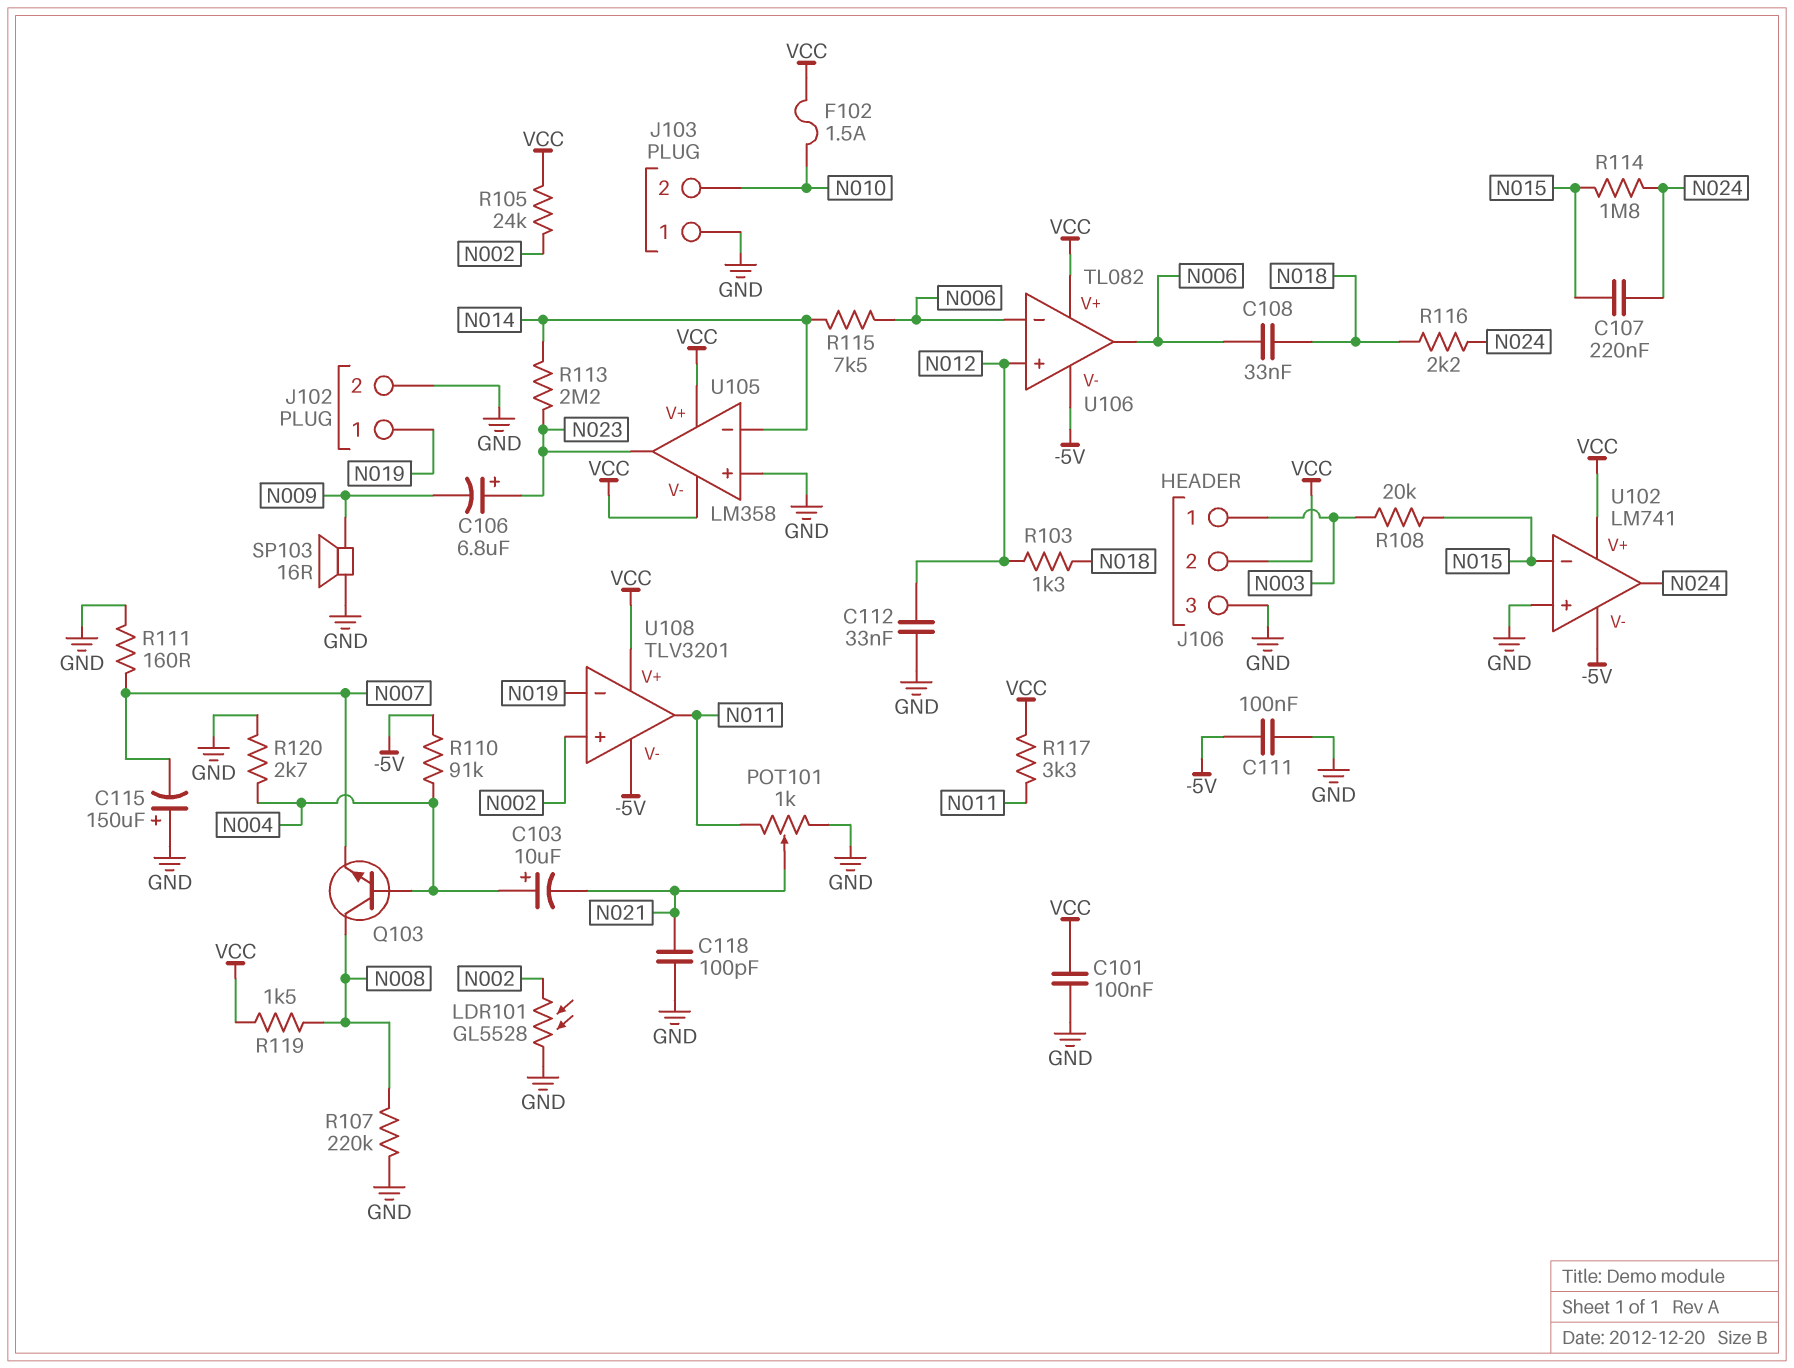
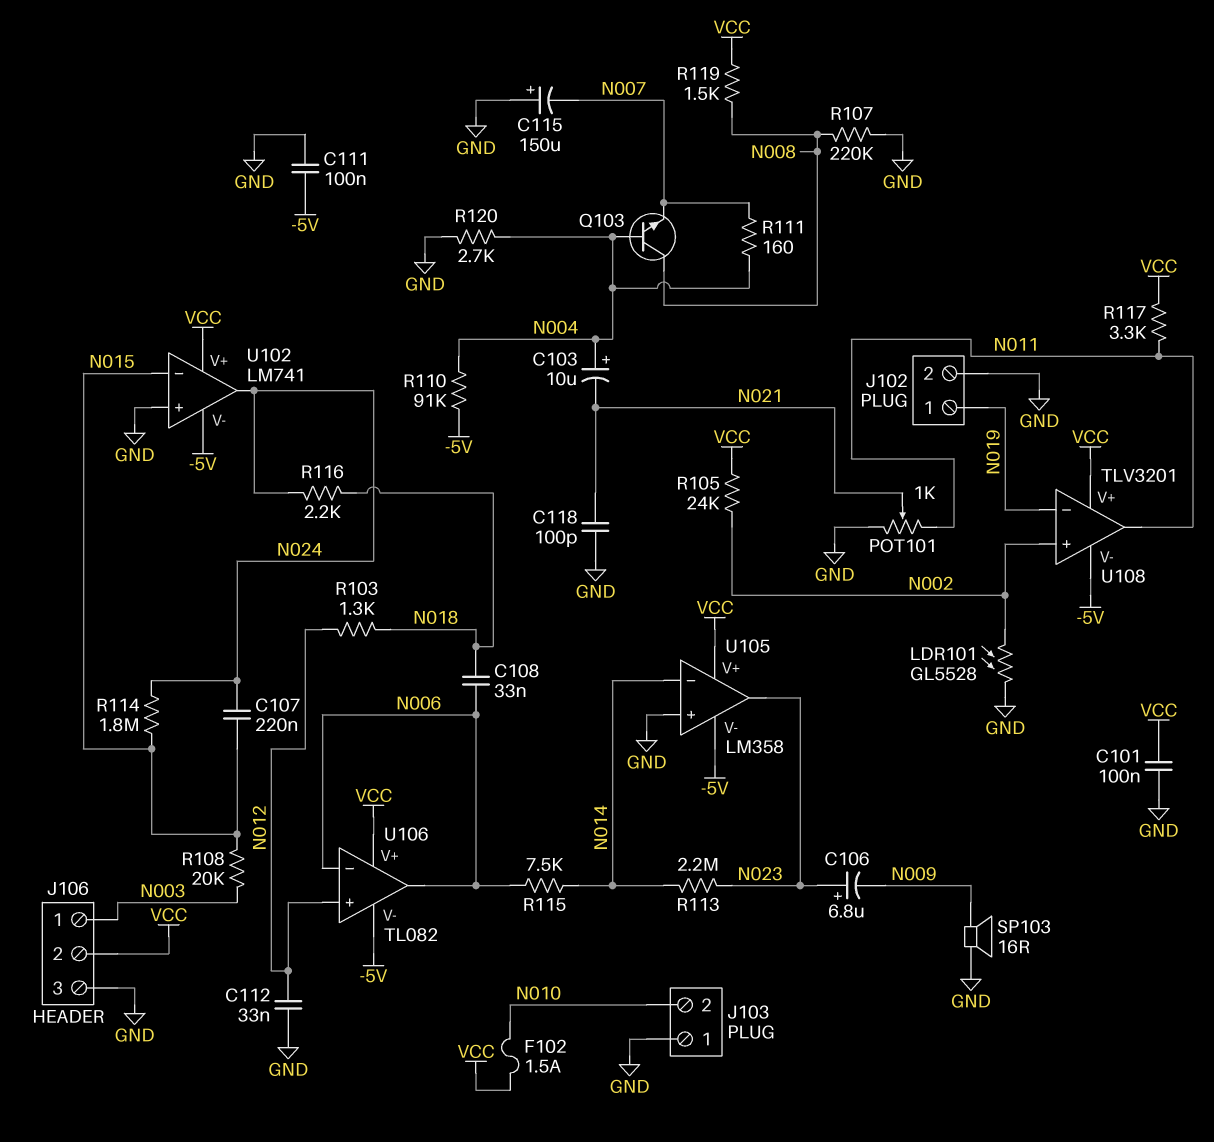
R111: 160 (GND, N007) -> 160 (N004, N007)
U105 pin V-: VCC -> -5V

